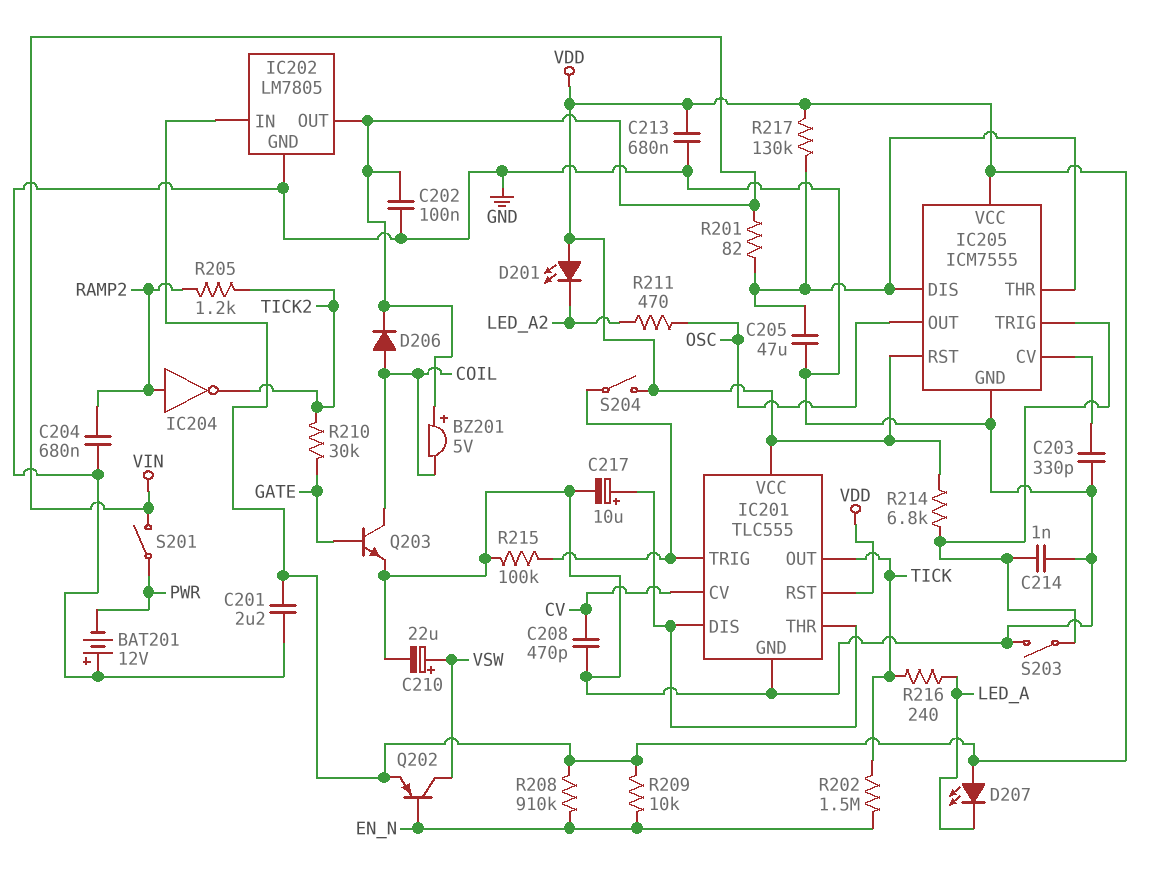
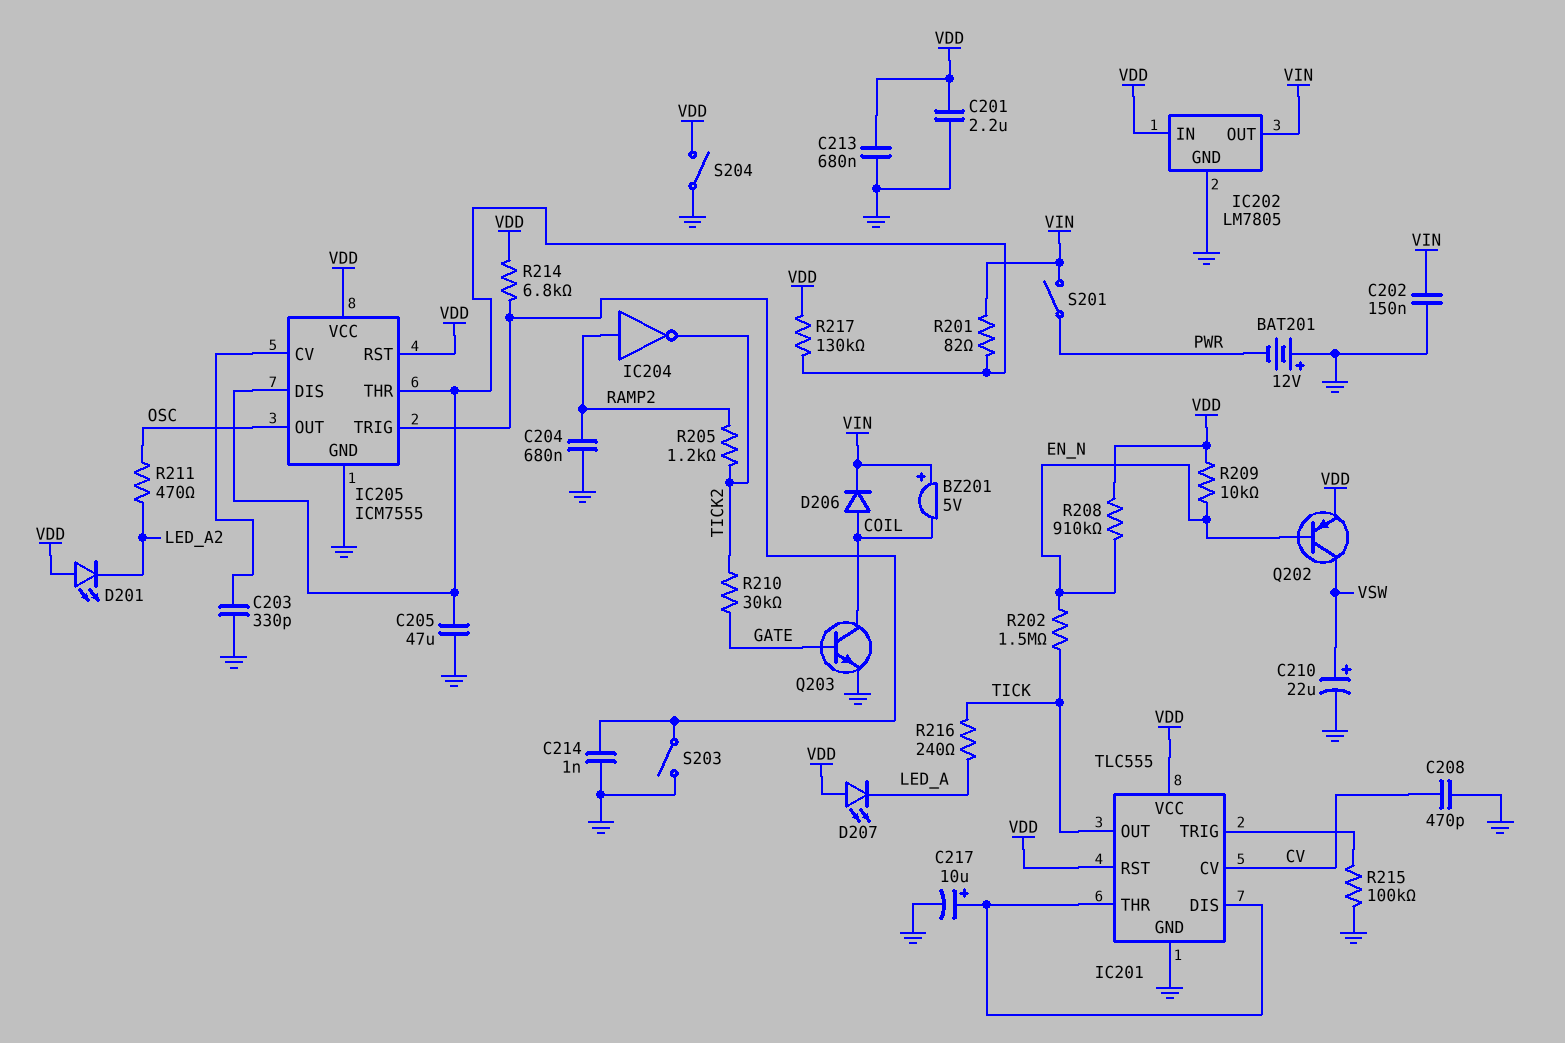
C202: 100nF (GND, VIN) -> 150nF (GND, VIN)
S204: switch (IC201/TRIG, VDD) -> switch (GND, VDD)

